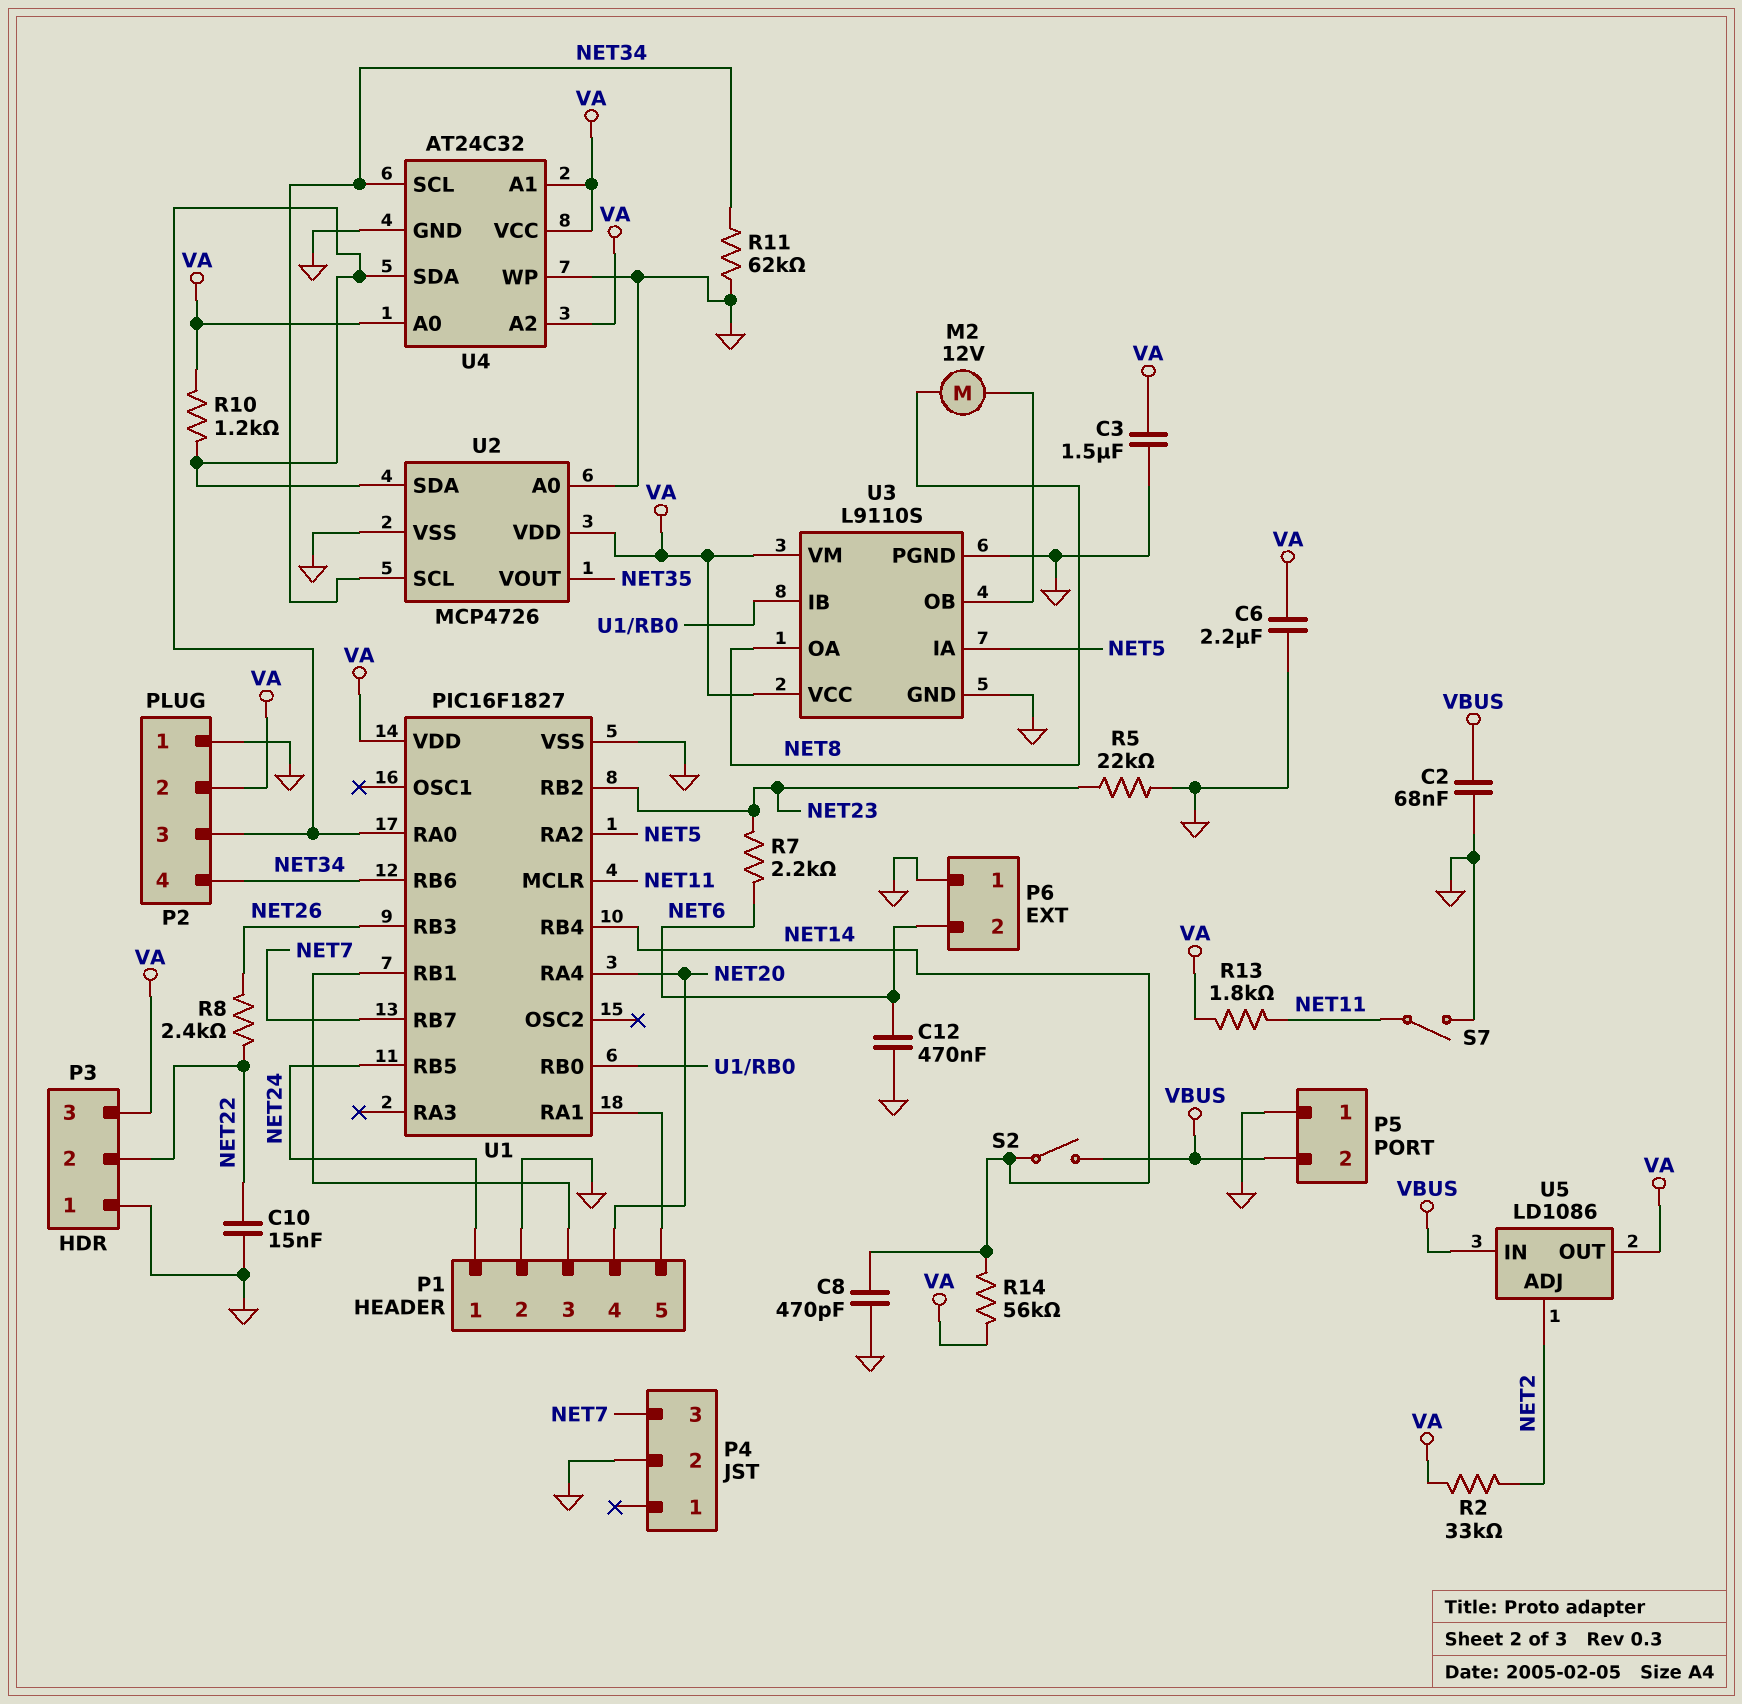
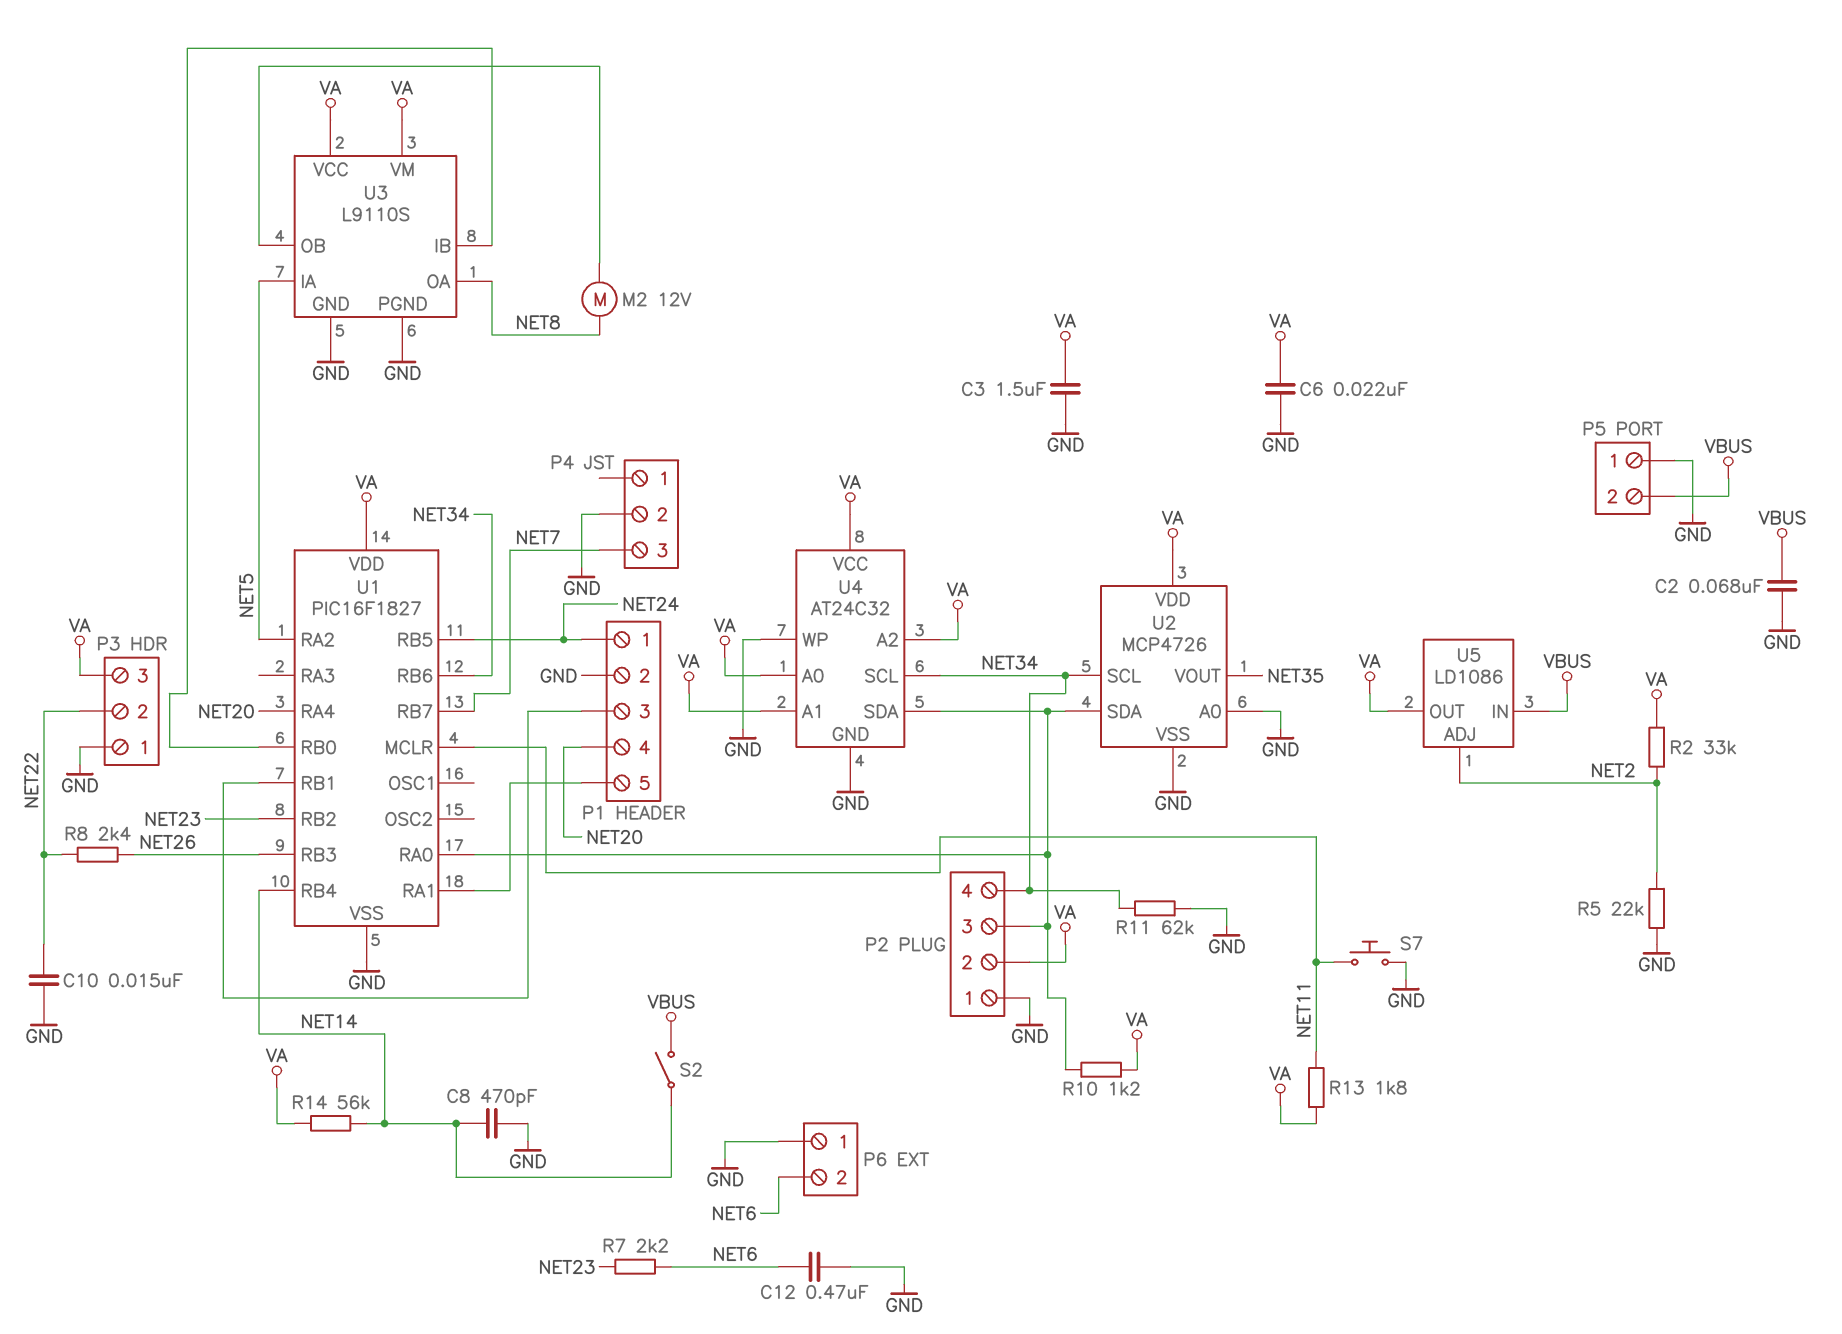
C6: 2.2uF (GND, VA) -> 22nF (GND, VA)
R5: 22k (GND, NET23) -> 22k (GND, NET2)
S7: switch (GND, NET11) -> button (GND, NET11)

